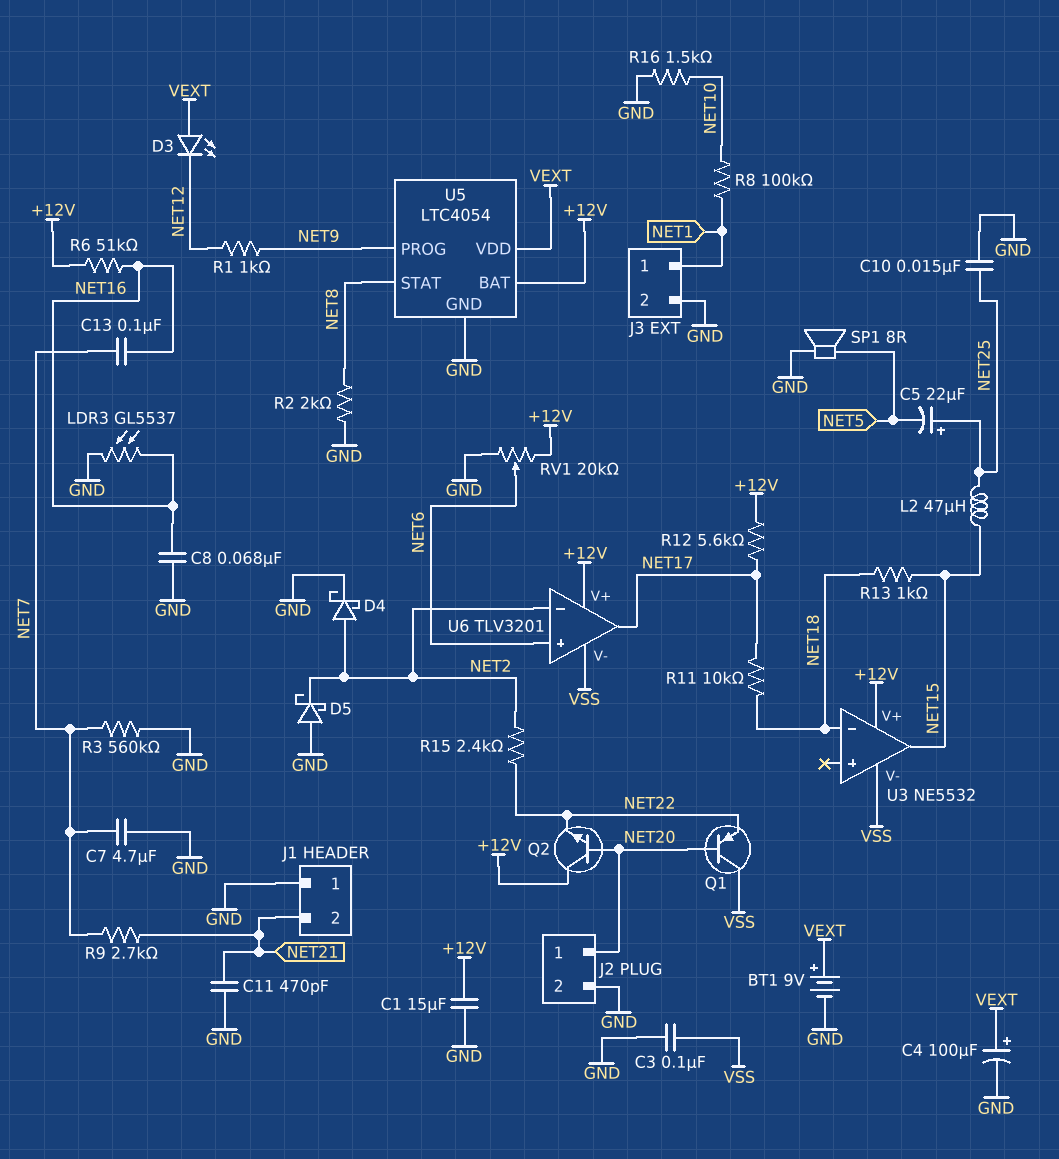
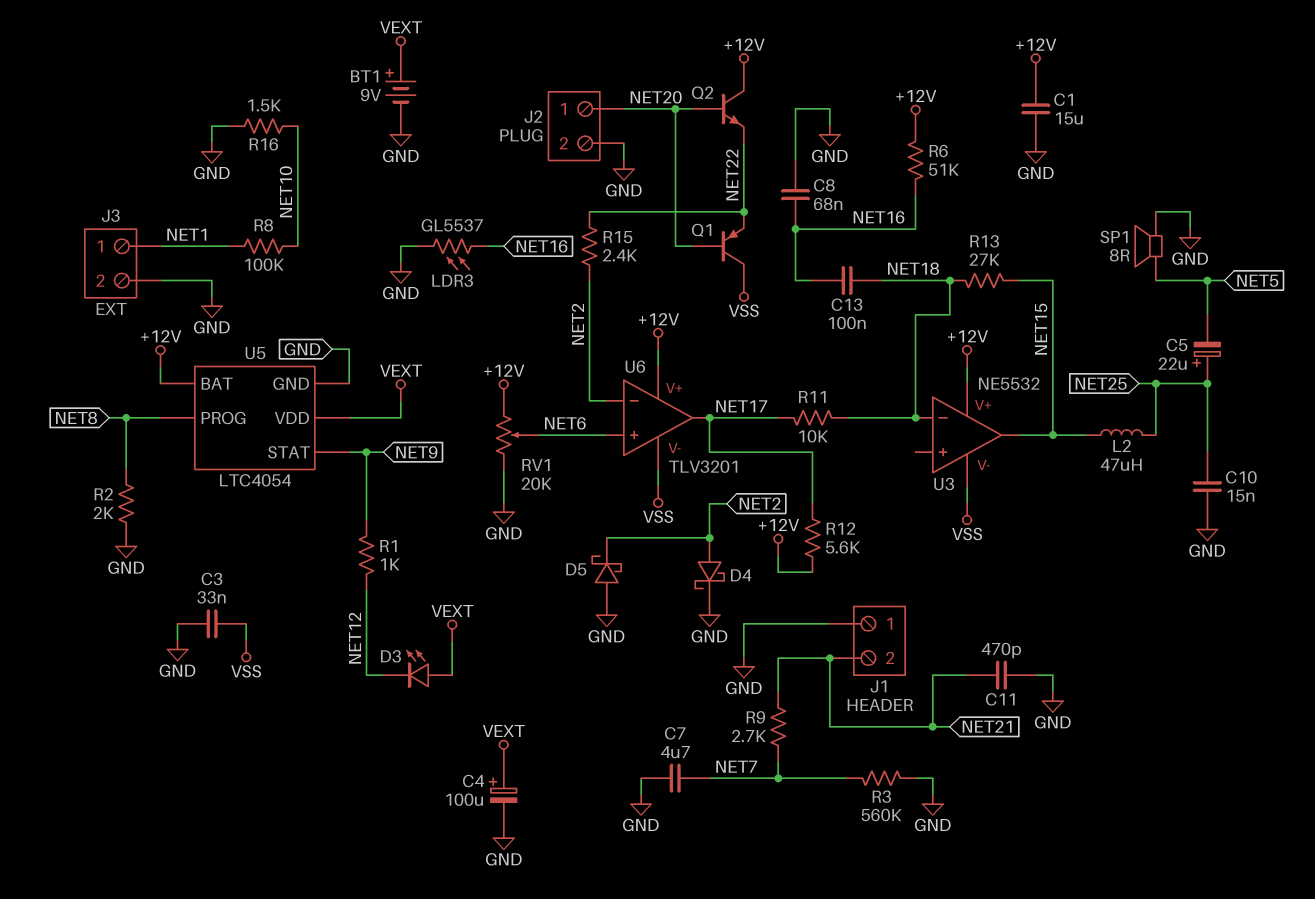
C3: 100nF (GND, VSS) -> 33nF (GND, VSS)
C13: 100nF (NET7, NET16) -> 100nF (NET16, NET18)
R13: 1k (NET15, NET18) -> 27k (NET15, NET18)
U5 pin PROG: NET9 -> NET8
U5 pin STAT: NET8 -> NET9

